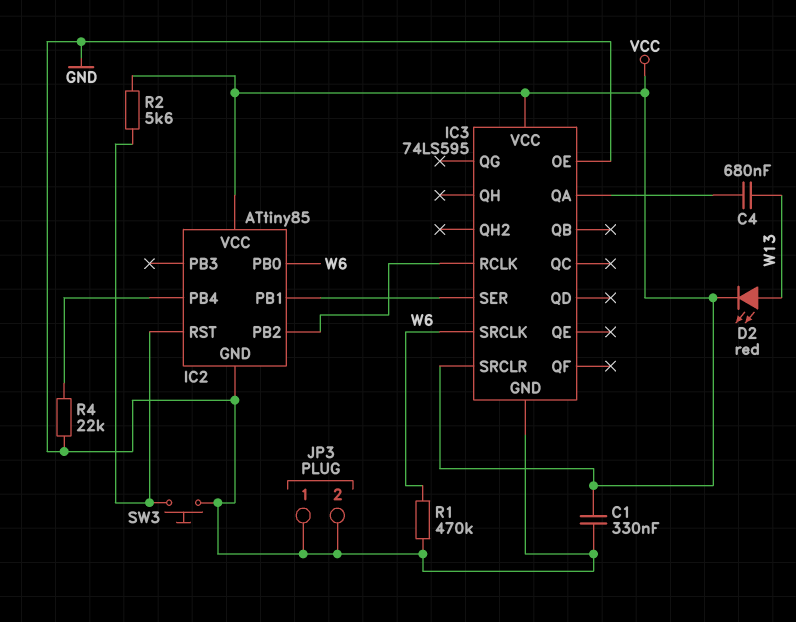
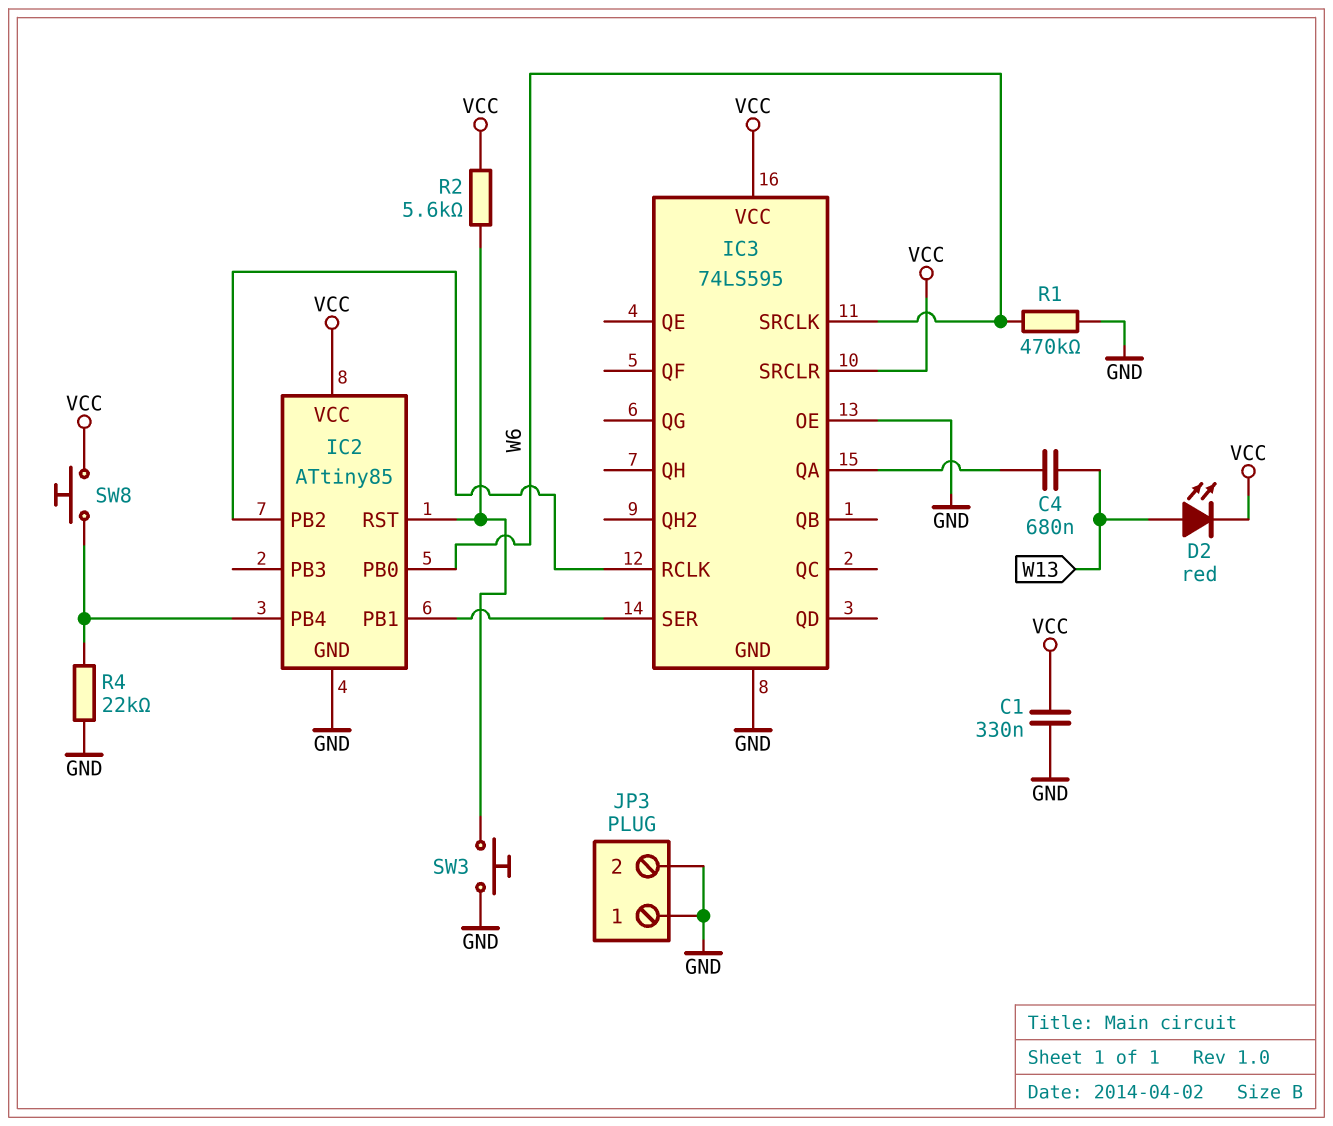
SW8: none -> button (IC2/PB4, VCC)

